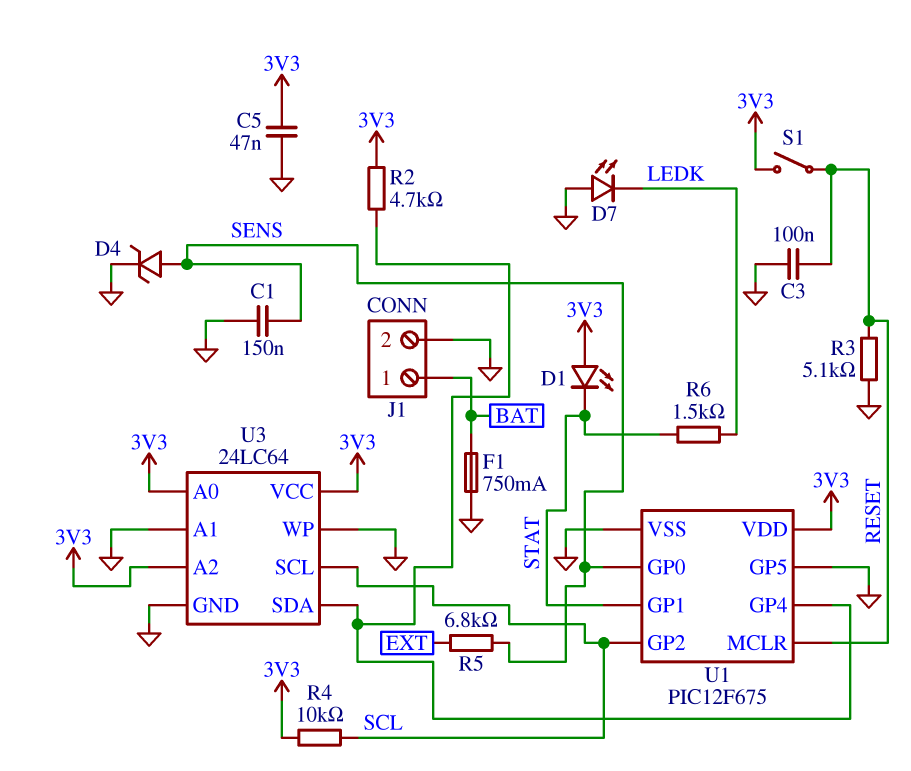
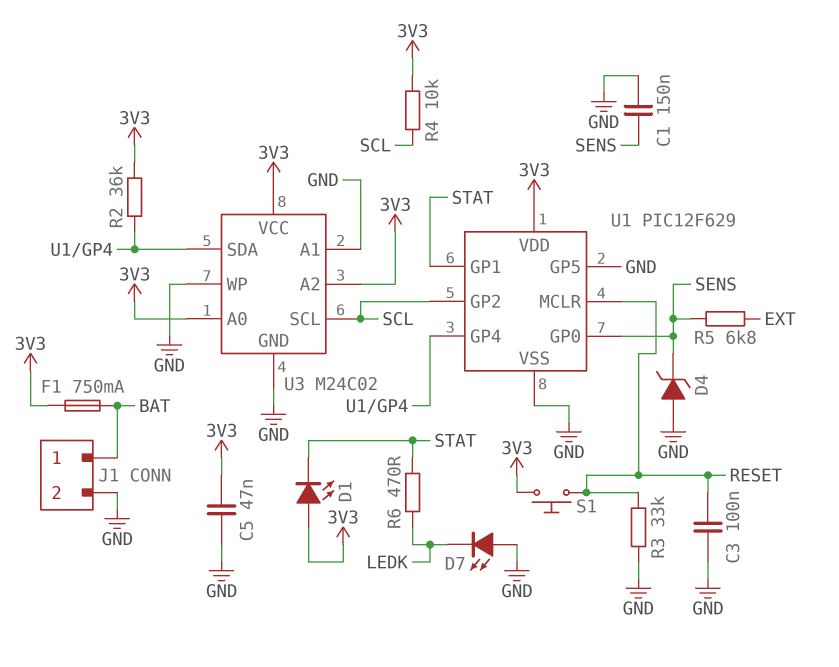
D4: zener (A SENS, K GND) -> zener (A GND, K SENS)
F1: 750mA (BAT, GND) -> 750mA (3V3, BAT)
R2: 4.7k (3V3, U1/GP4) -> 36k (3V3, U1/GP4)
R3: 5.1k (GND, RESET) -> 33k (GND, RESET)
R6: 1.5k (LEDK, STAT) -> 470 (LEDK, STAT)
S1: switch (3V3, RESET) -> button (3V3, RESET)
U1: PIC12F675 -> PIC12F629
U3: 24LC64 -> M24C02

